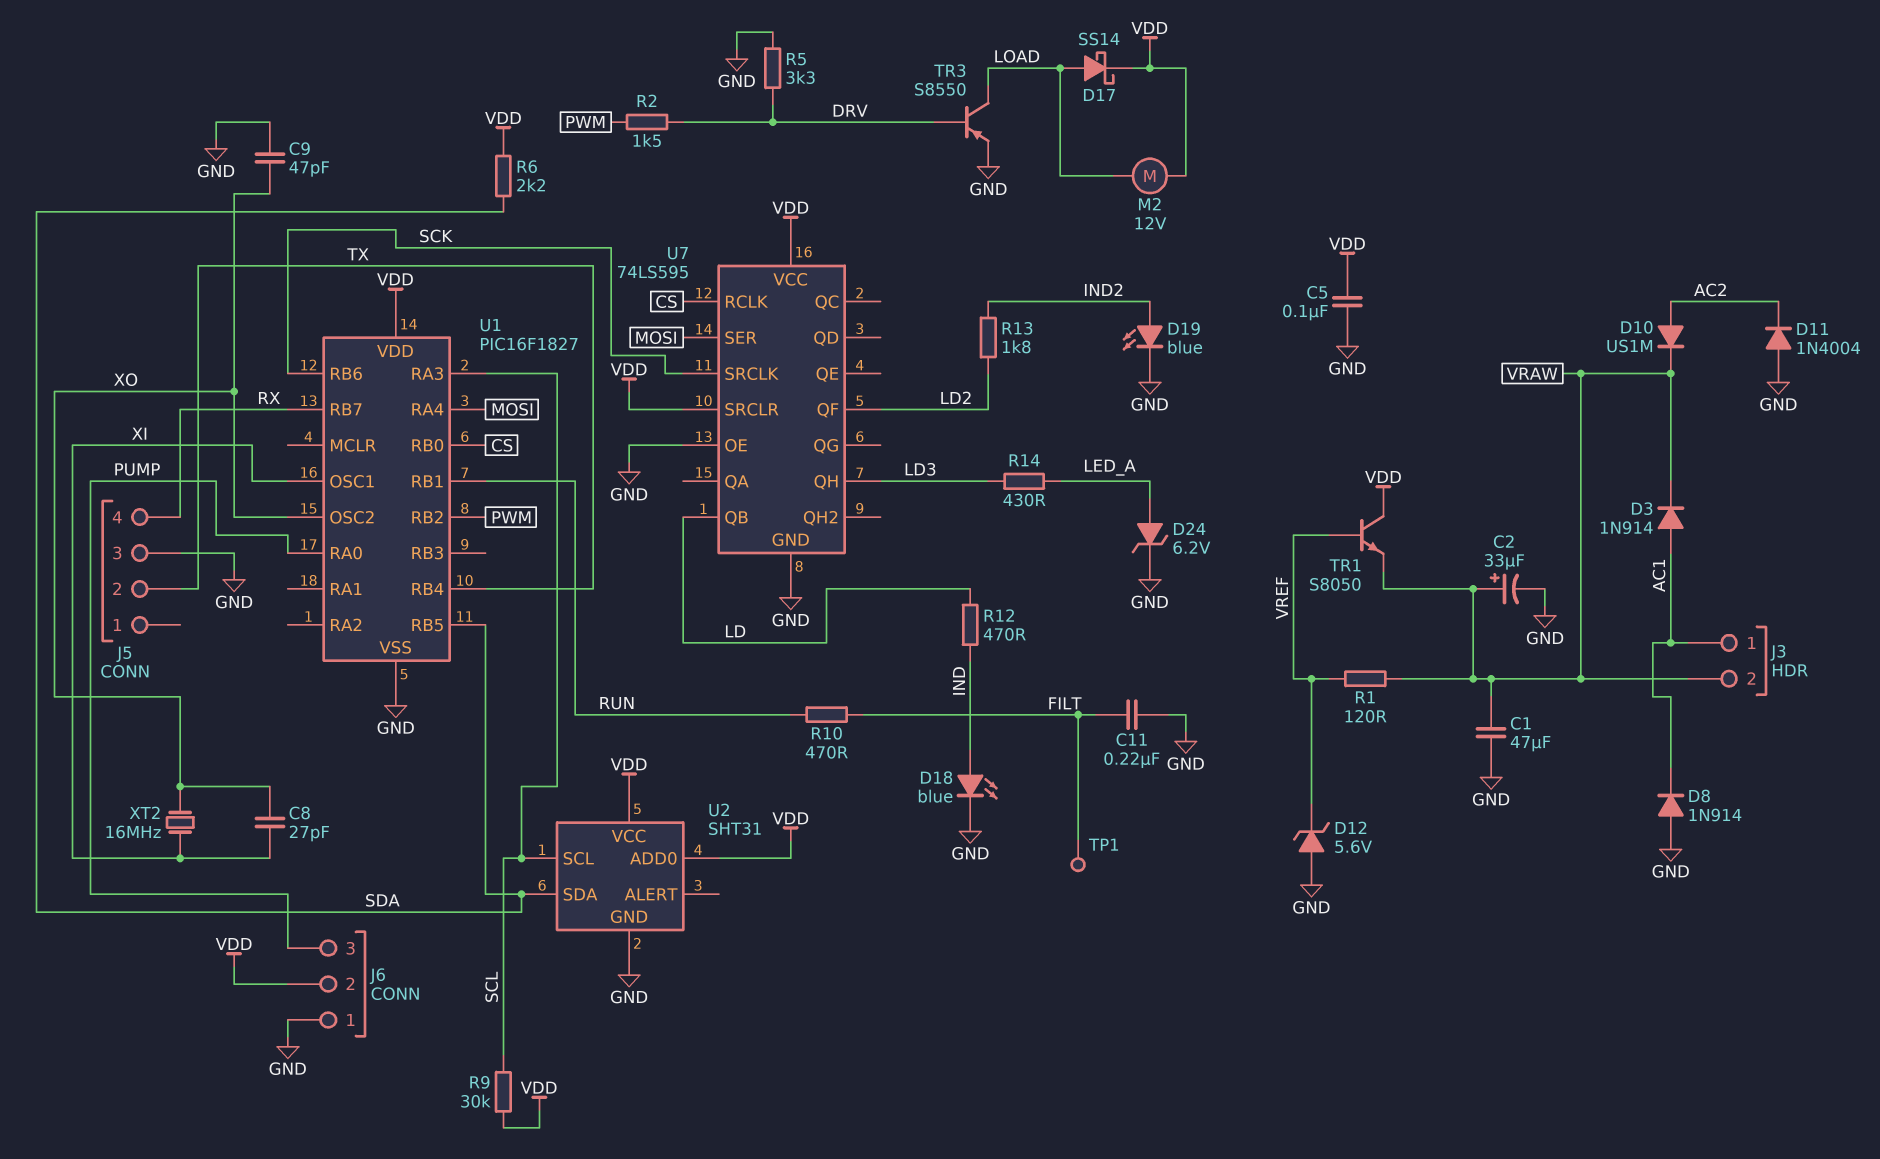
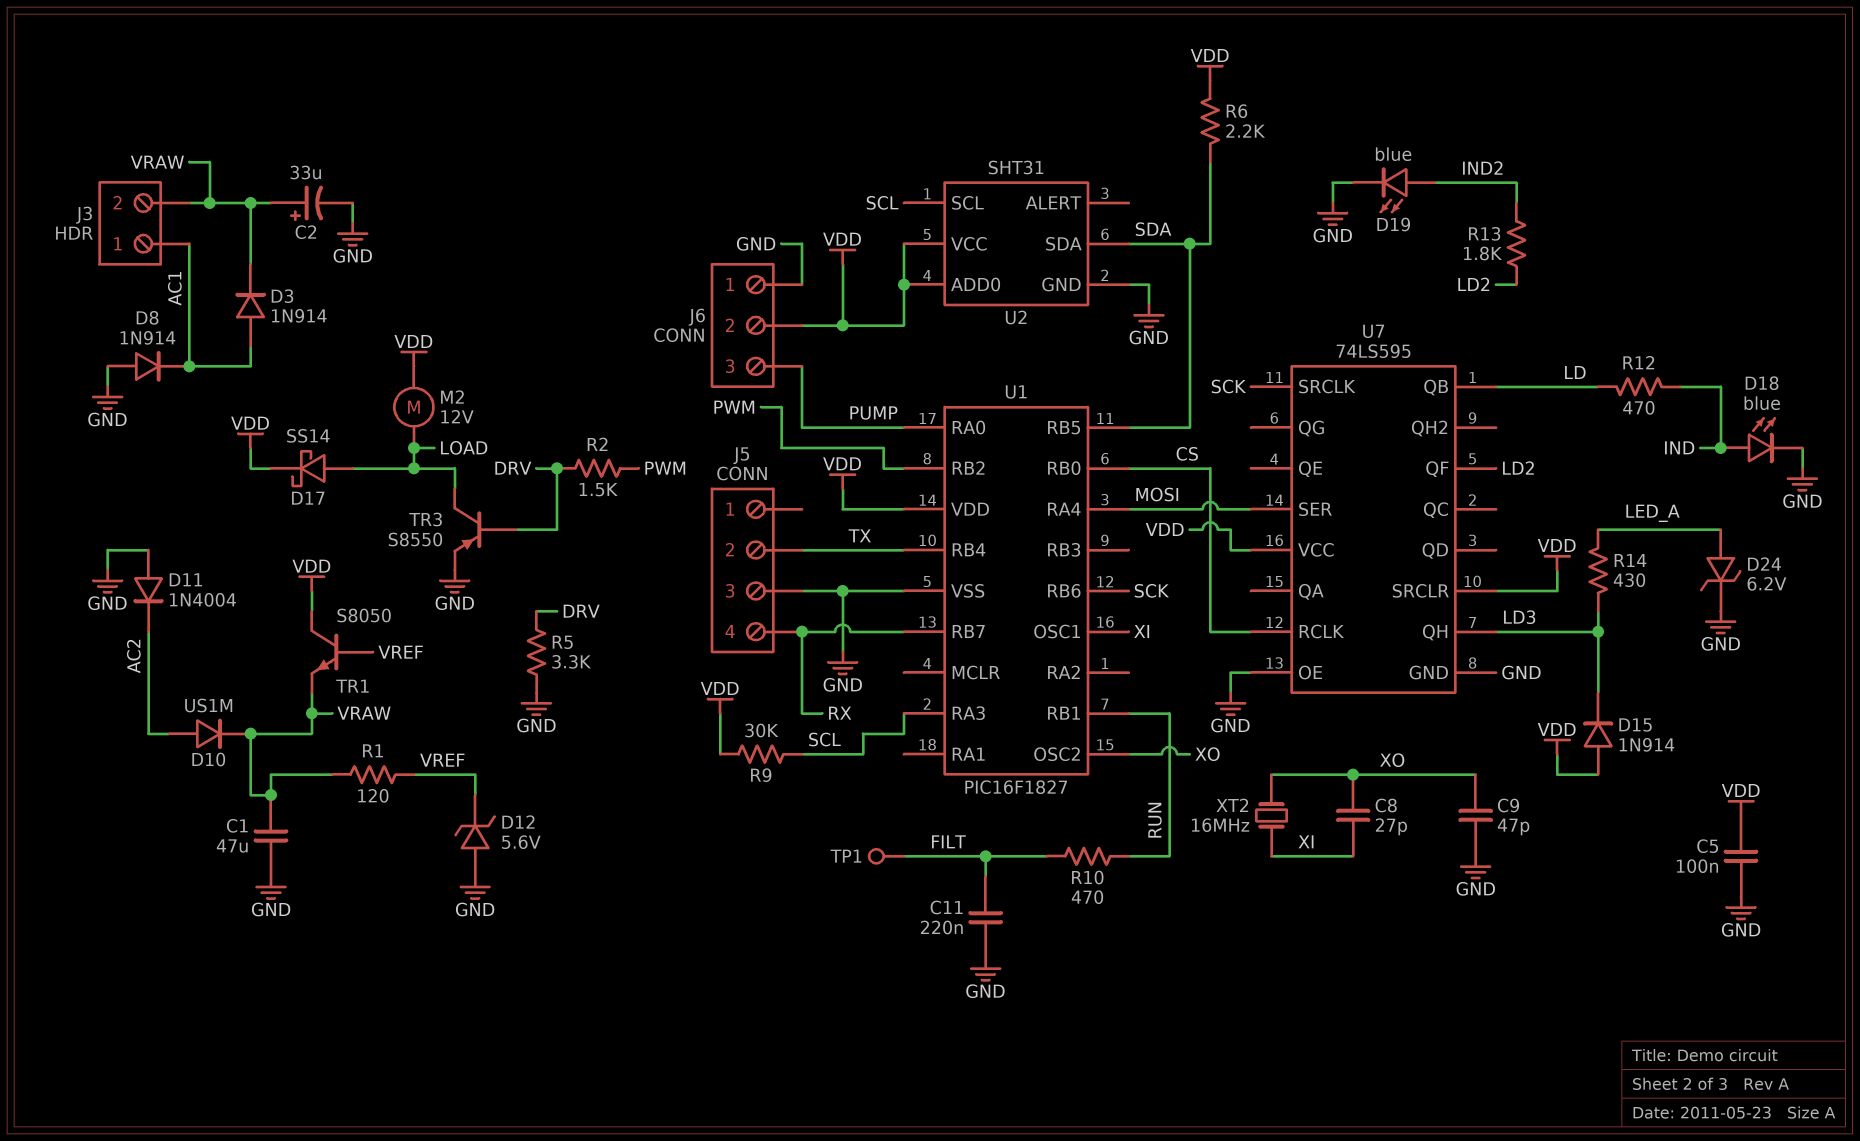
D15: none -> diode 1N914 (A VDD, K LD3)

